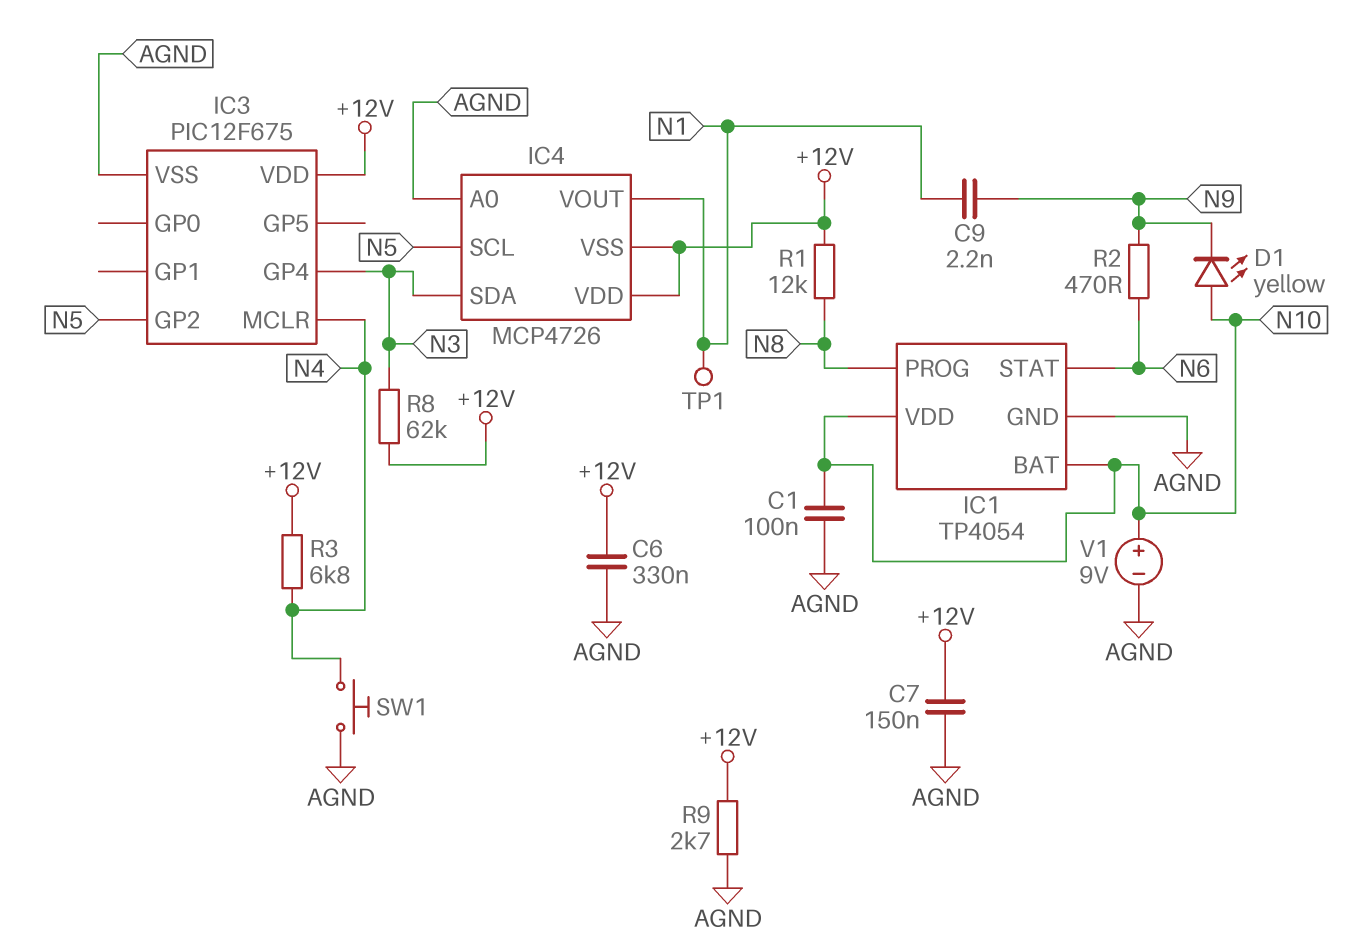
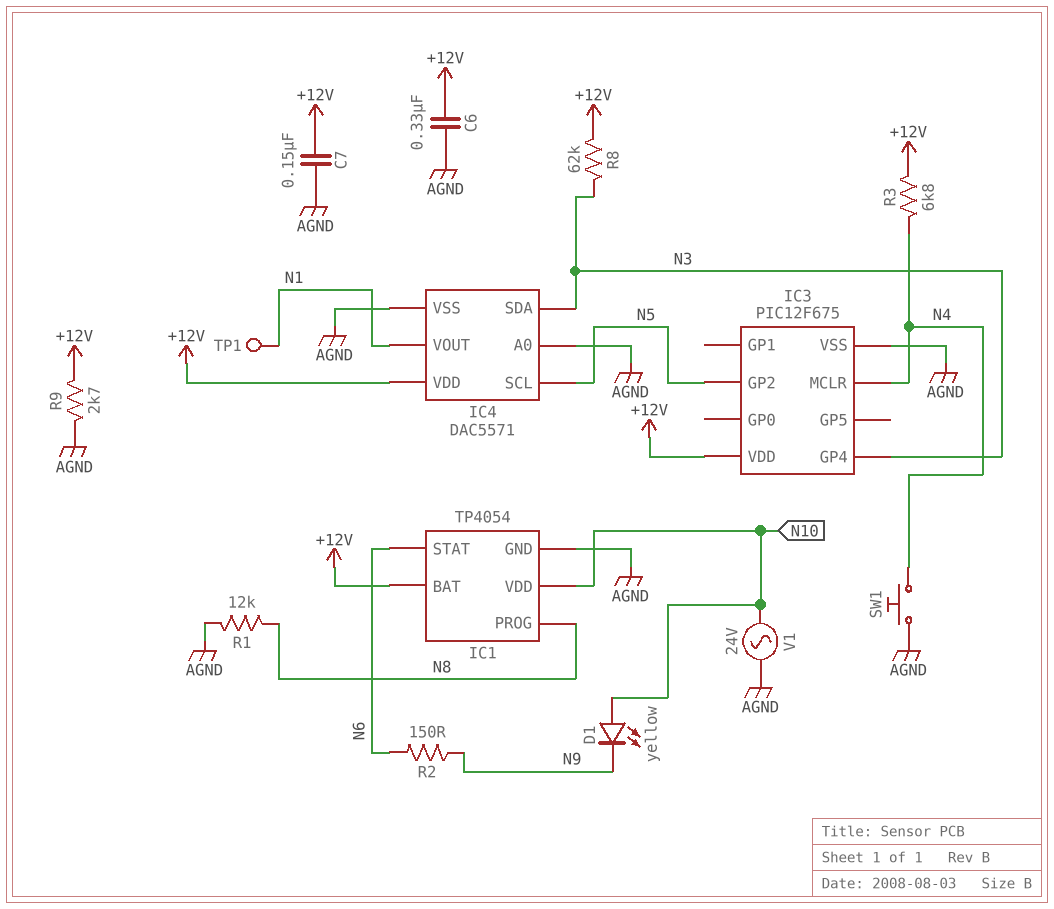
C1: 100nF (AGND, N10) -> none
C9: 2.2nF (N1, N9) -> none
IC1 pin BAT: N10 -> +12V
IC4: MCP4726 -> DAC5571
IC4 pin VSS: +12V -> AGND
R1: 12k (+12V, N8) -> 12k (AGND, N8)
R2: 470 (N6, N9) -> 150 (N6, N9)
V1: 9V (plus N10, minus AGND) -> AC 24V (AGND, N10)

